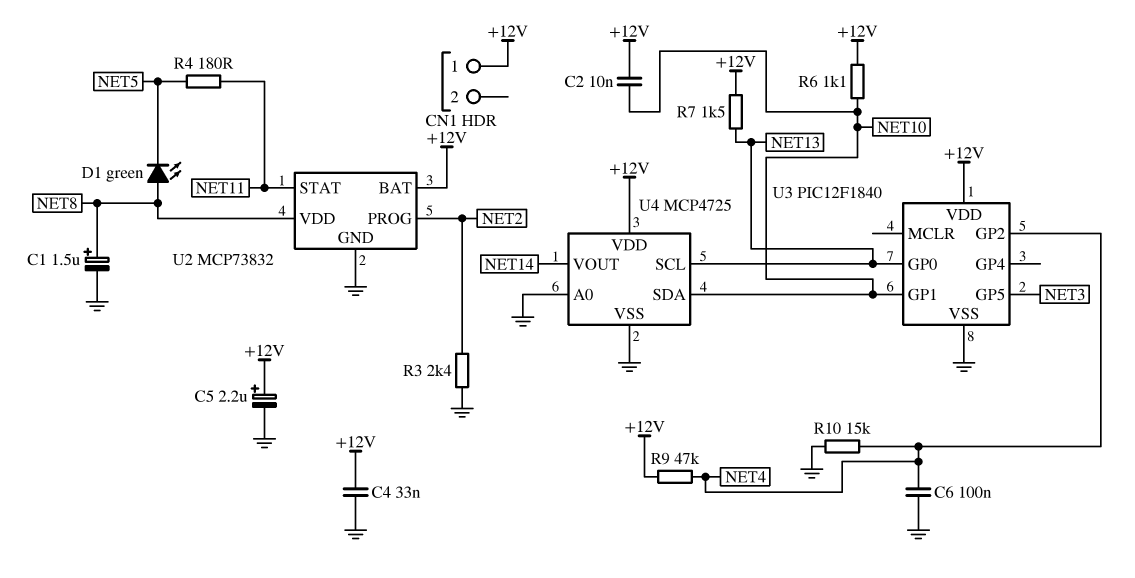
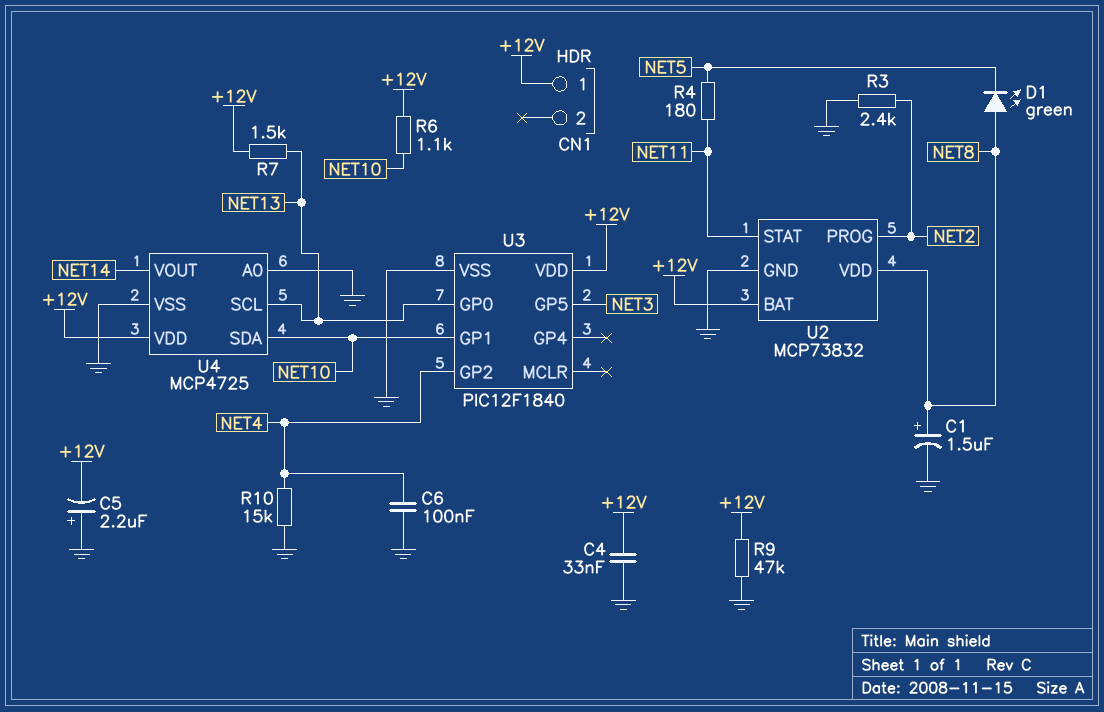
C2: 10nF (+12V, NET10) -> none
C5: 2.2uF (plus +12V, minus GND) -> 2.2uF (plus GND, minus +12V)
R9: 47k (+12V, NET4) -> 47k (+12V, GND)

